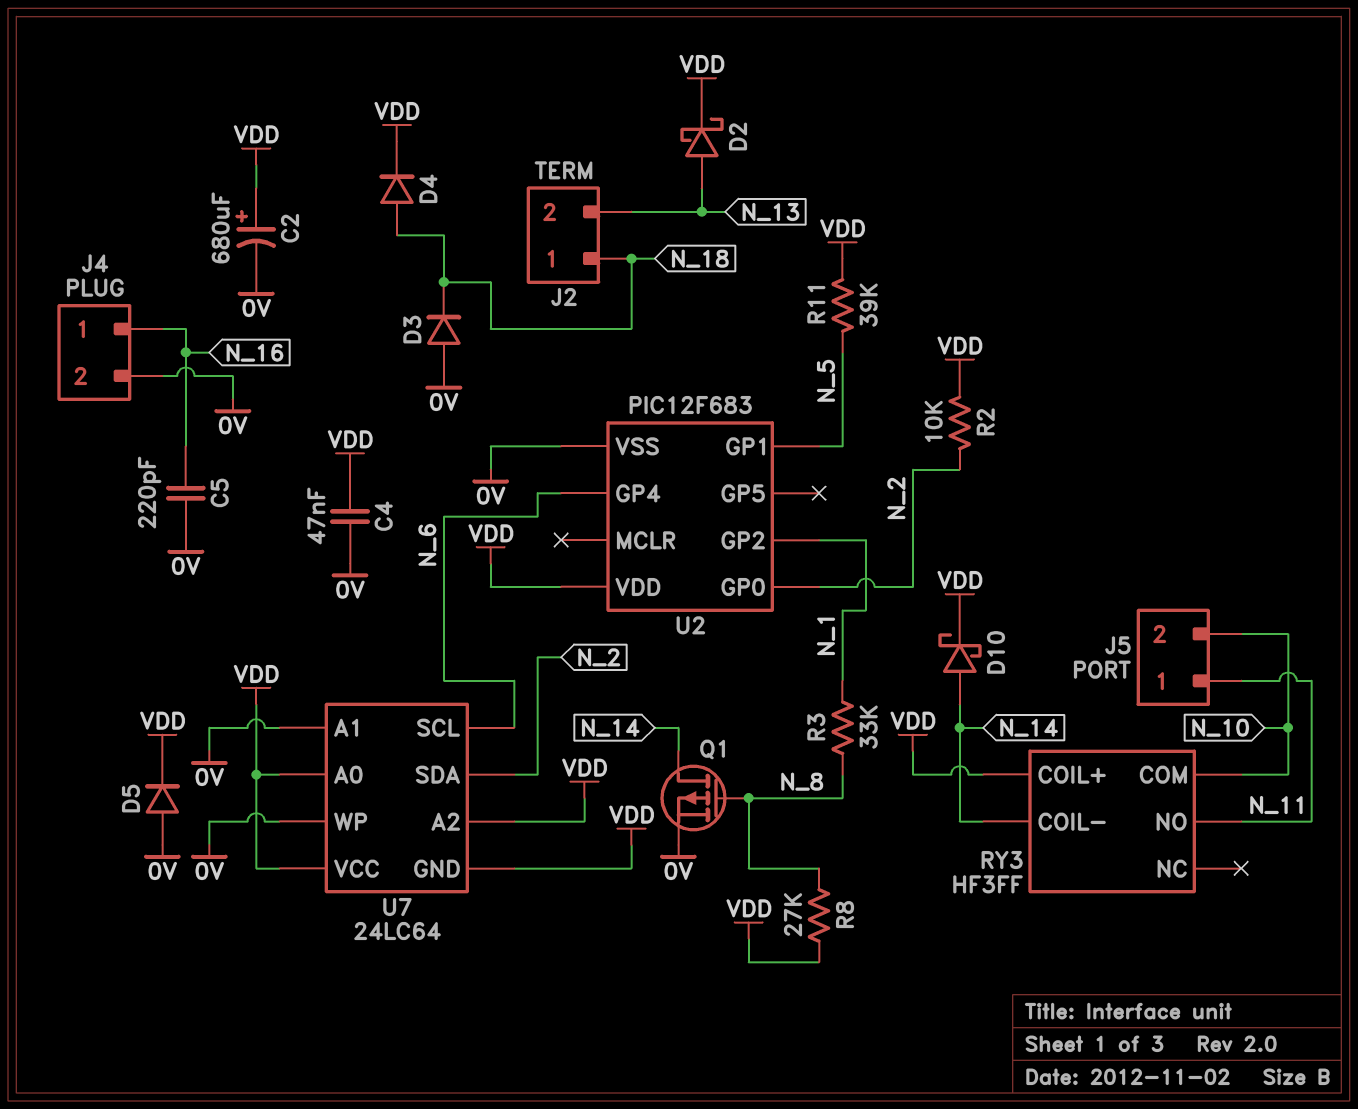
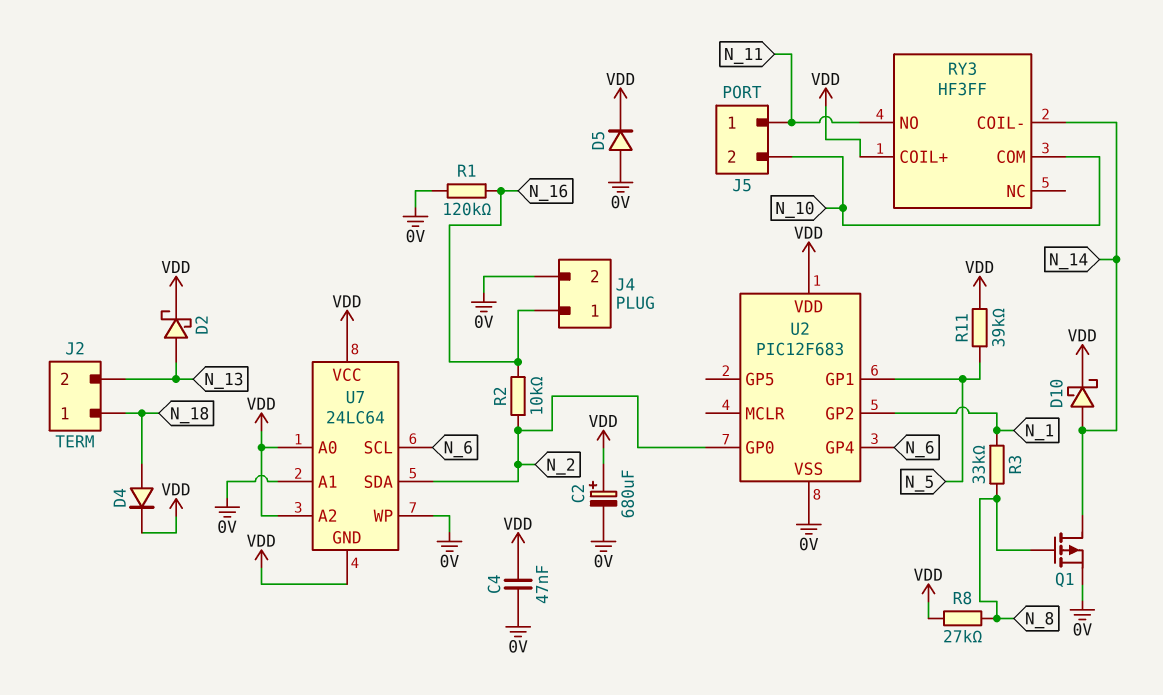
C5: 220pF (0V, N_16) -> none
D3: diode (A 0V, K N_18) -> none
R1: none -> 120k (0V, N_16)
R2: 10k (N_2, VDD) -> 10k (N_2, N_16)

